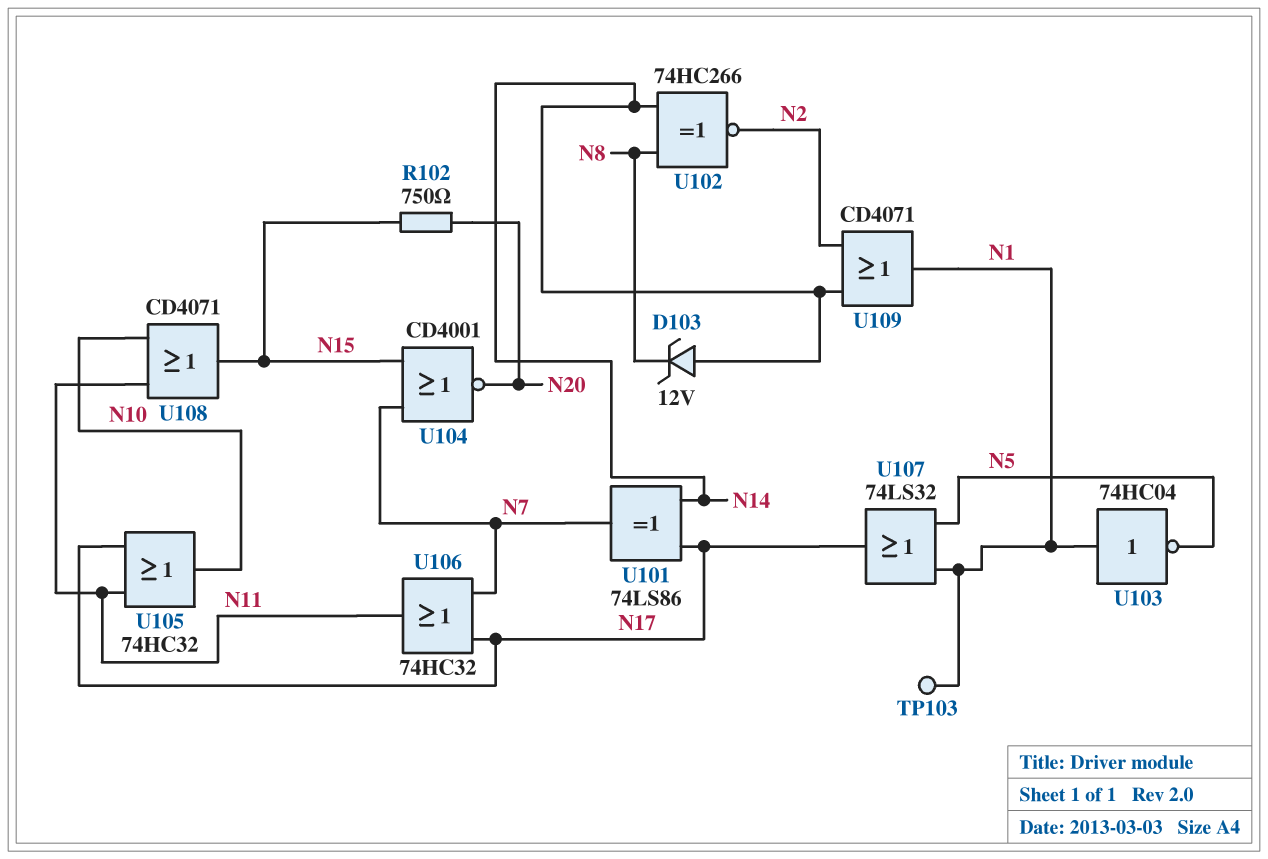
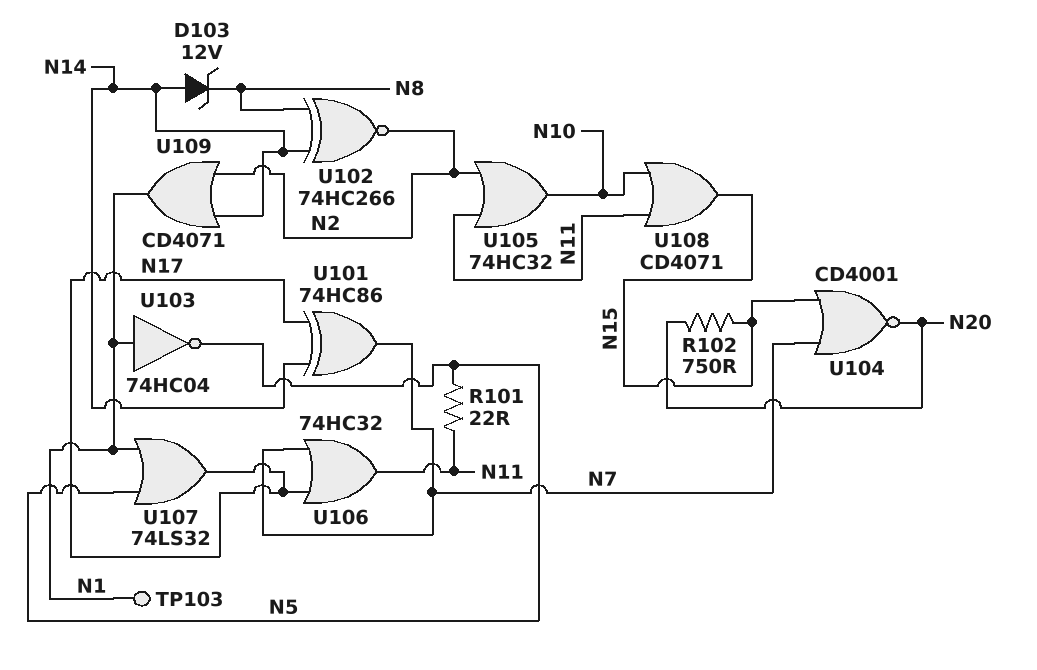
R101: none -> 22 (N5, N11)
U101: XOR 74LS86 (in N14, in N17, out N7) -> XOR 74HC86 (in N14, in N17, out N7)
U105: OR 74HC32 (in N11, in N17, out N10) -> OR 74HC32 (in N2, in N11, out N10)

